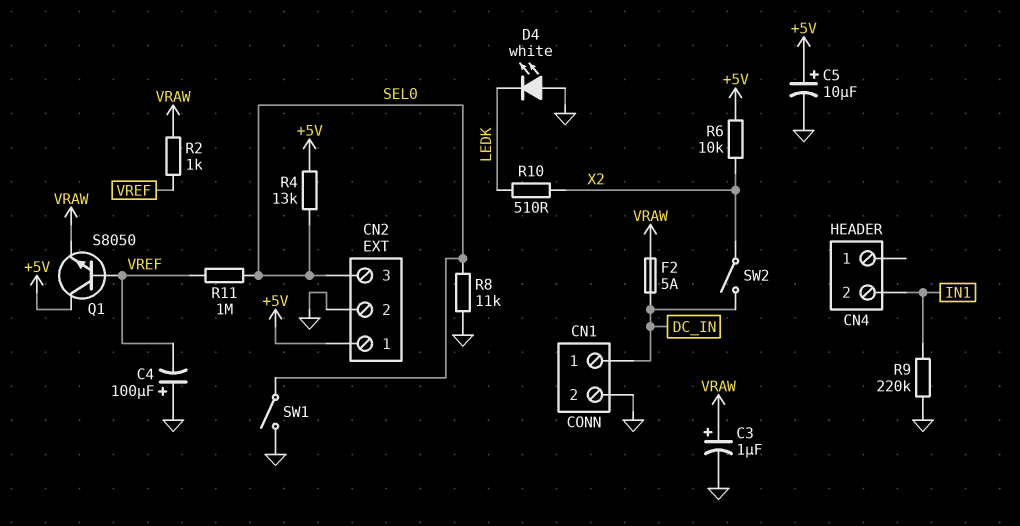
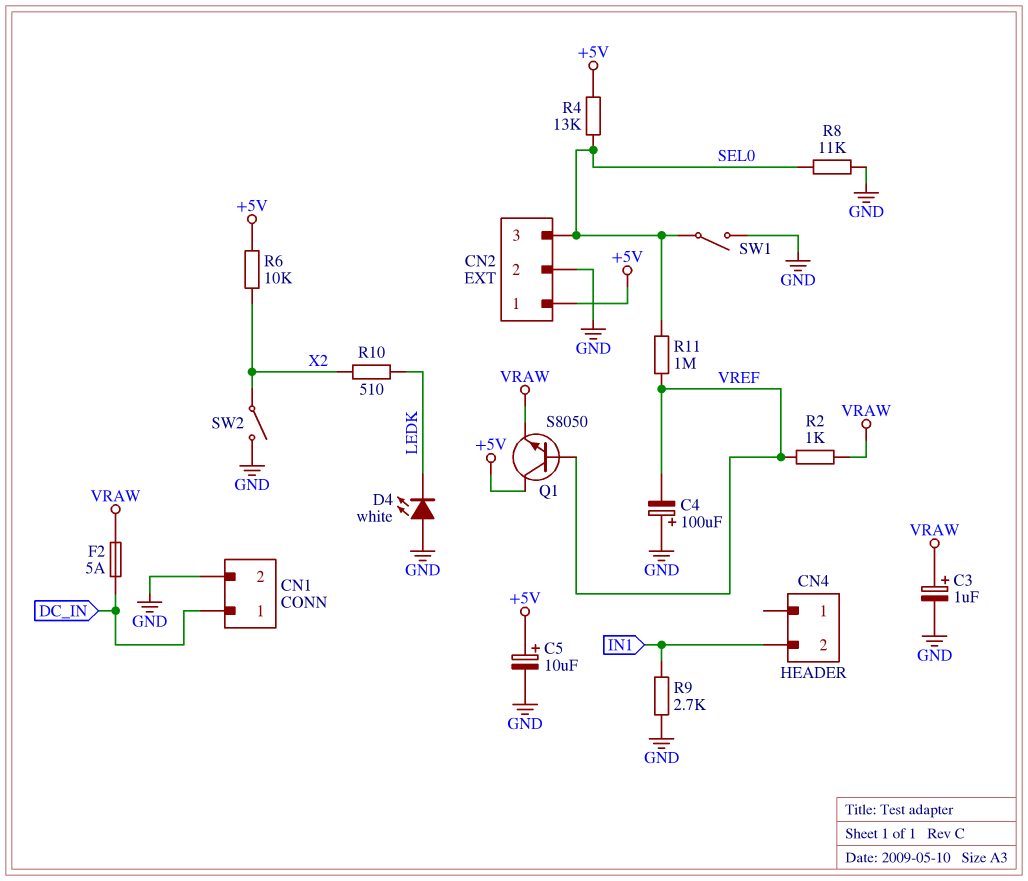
R9: 220k (GND, IN1) -> 2.7k (GND, IN1)
SW2: switch (DC_IN, X2) -> switch (GND, X2)

